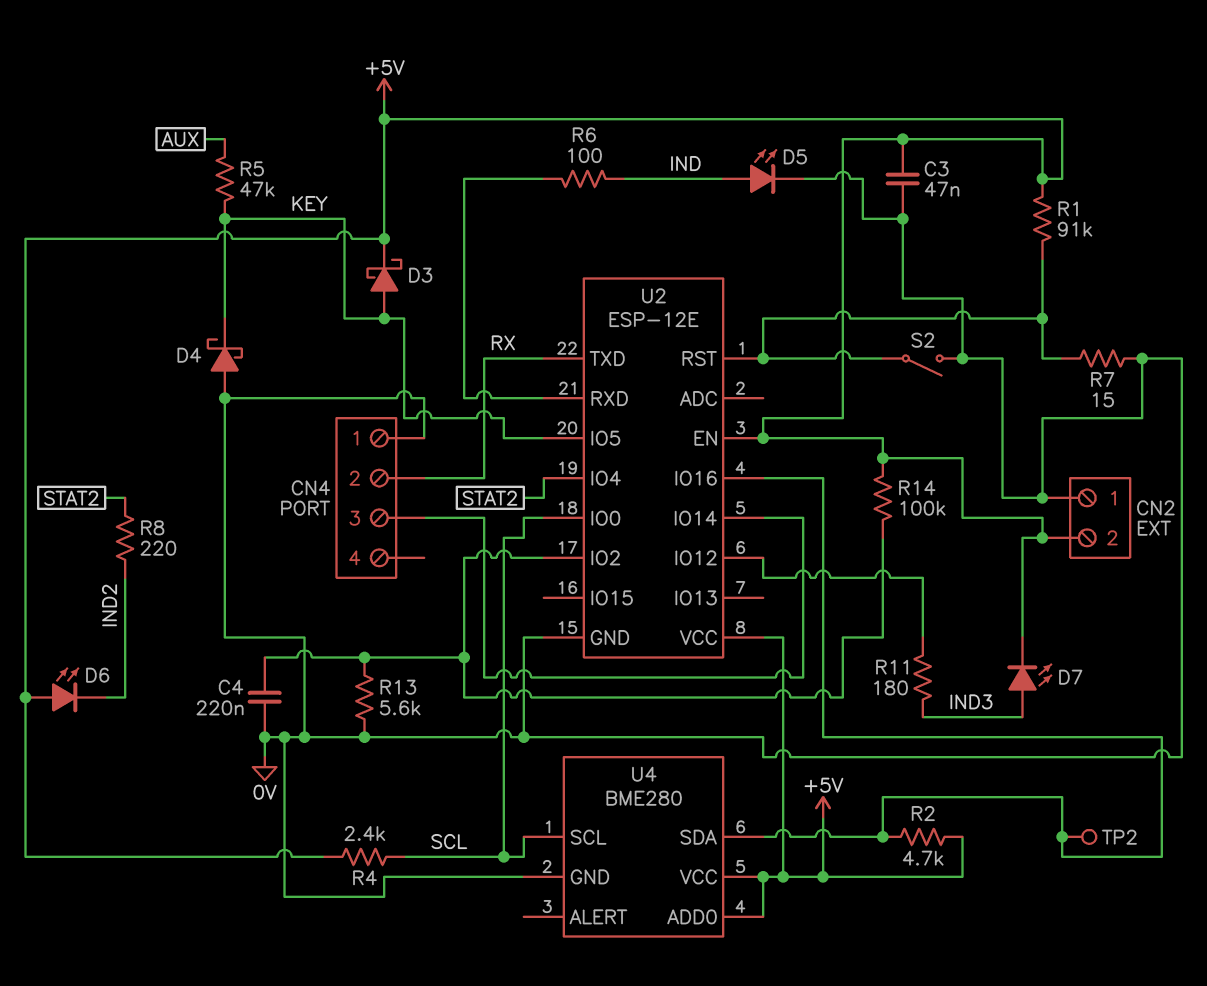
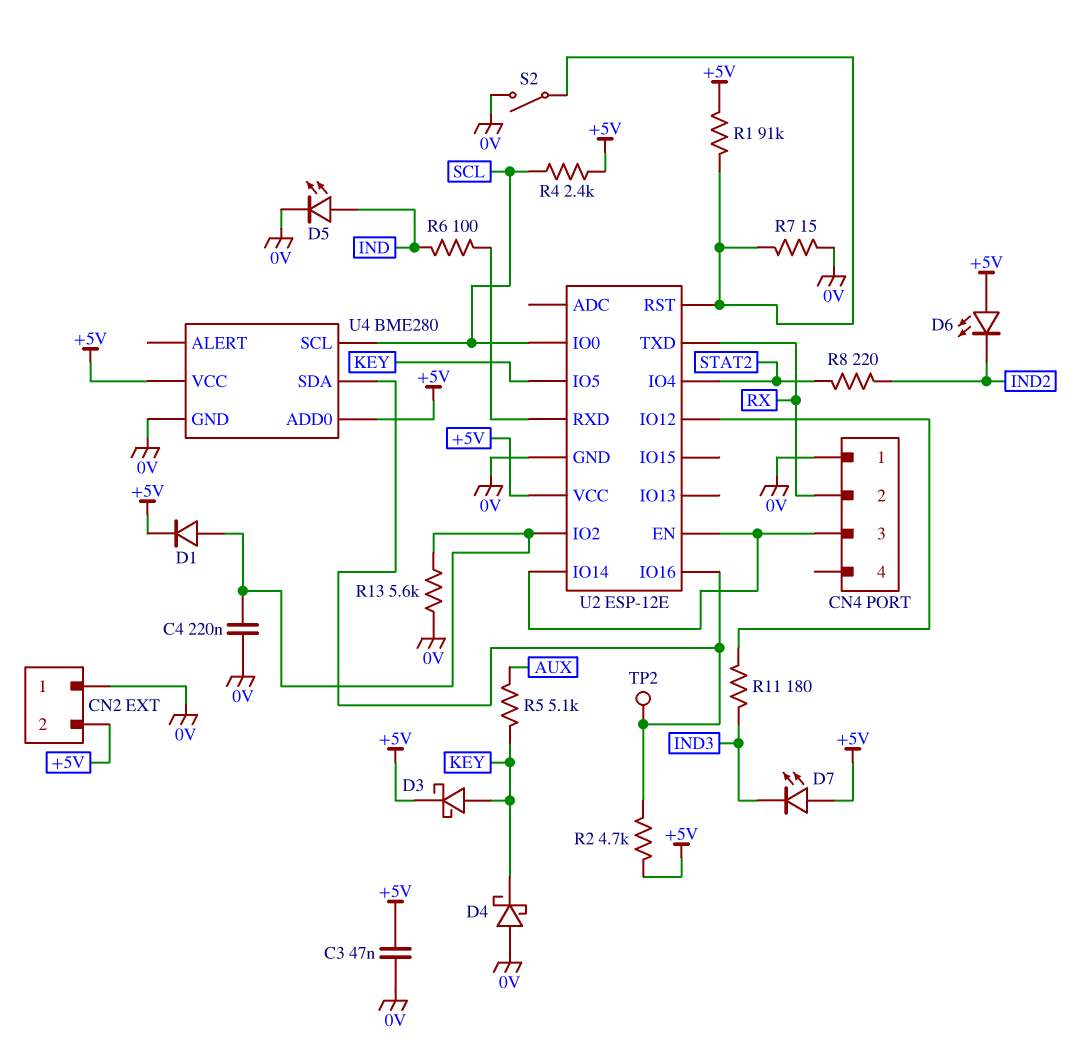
D1: none -> diode (A U2/IO2, K +5V)
D7: LED (A IND3, K +5V) -> LED (A +5V, K IND3)
R5: 47k (AUX, KEY) -> 5.1k (AUX, KEY)
R14: 100k (+5V, U2/IO2) -> none
U2 pin EN: +5V -> CN4/3

